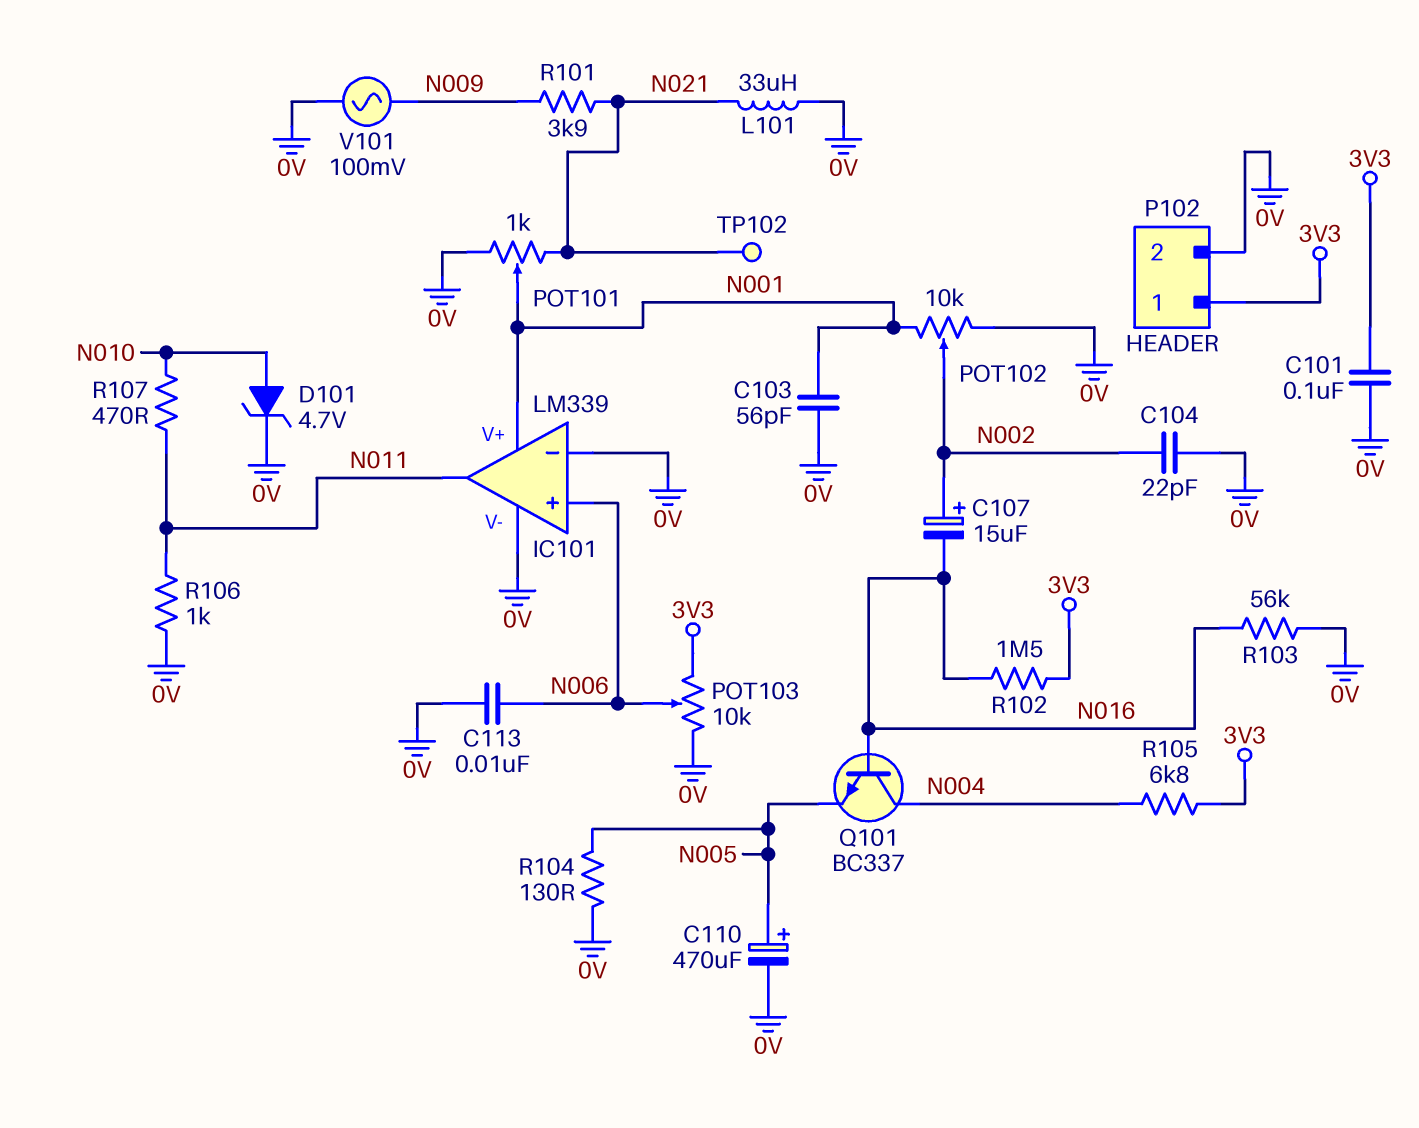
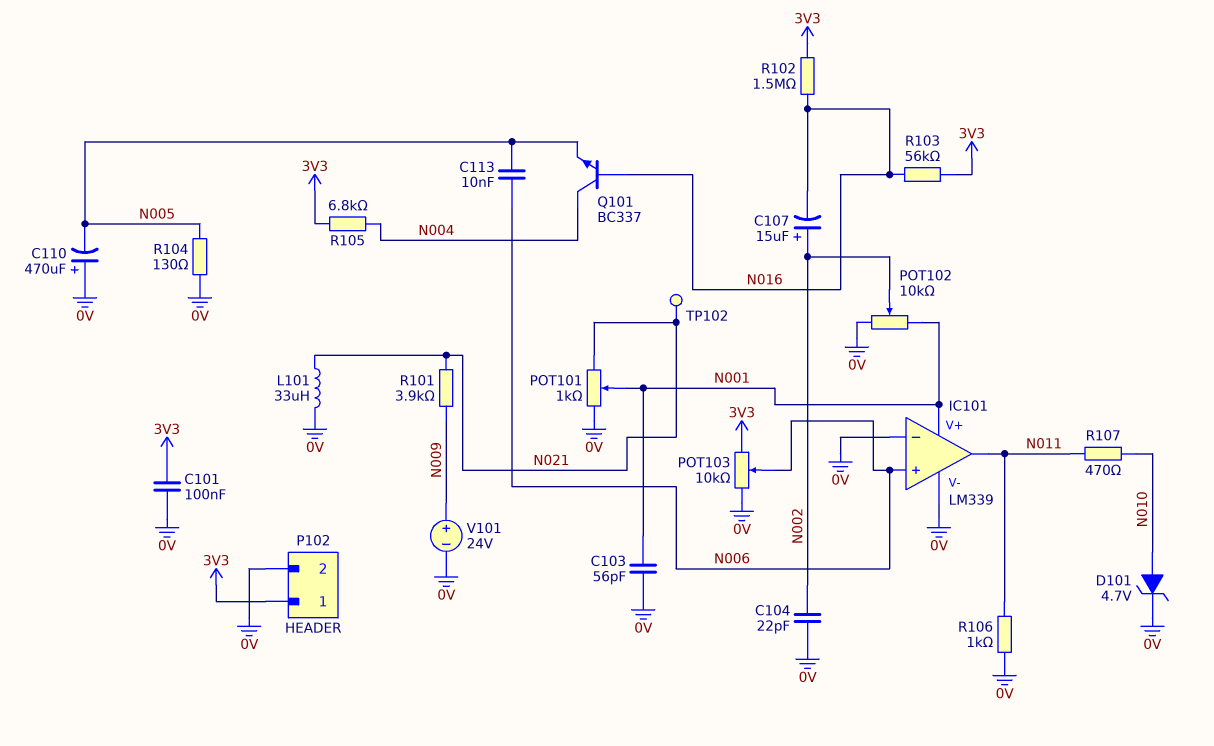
C110: 470uF (plus N005, minus 0V) -> 470uF (plus 0V, minus N005)
C113: 10nF (0V, N006) -> 10nF (N005, N006)
R103: 56k (0V, N016) -> 56k (3V3, N016)
V101: AC 100mV (0V, N009) -> 24V (plus N009, minus 0V)

